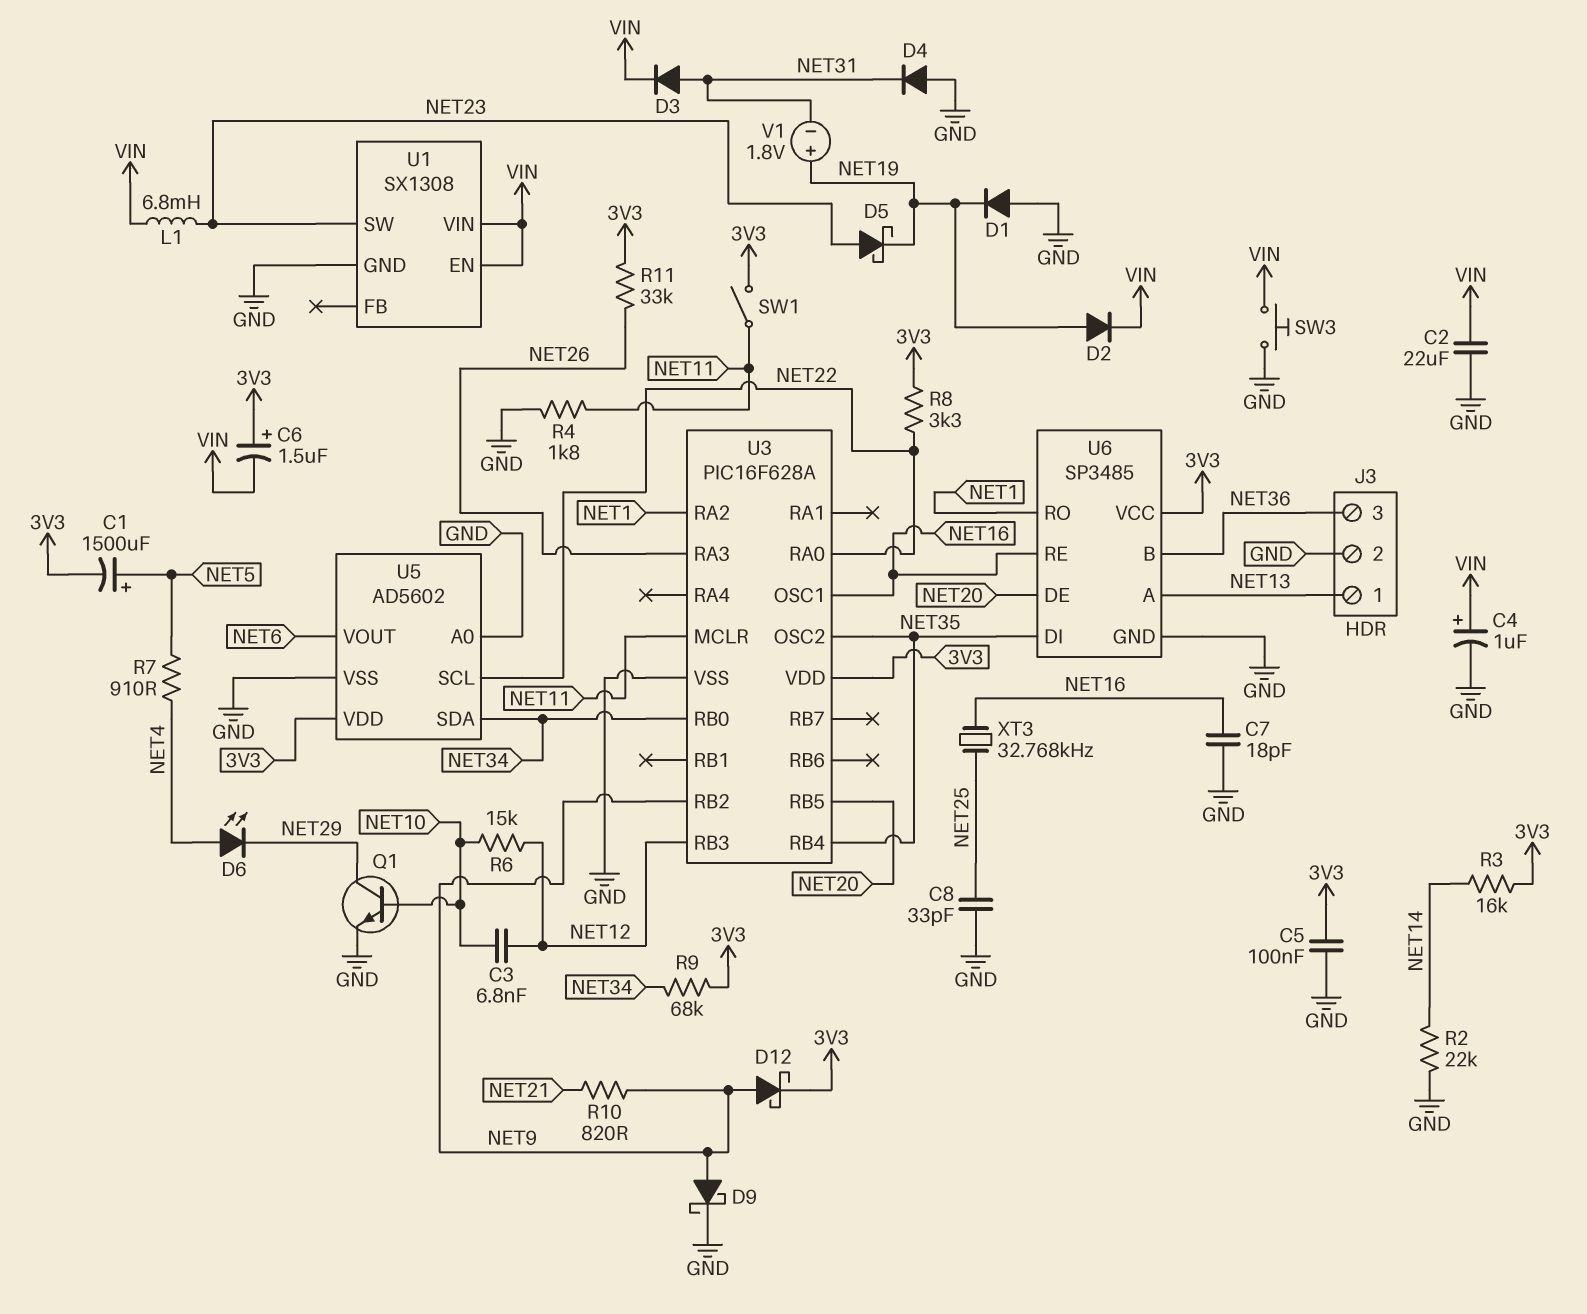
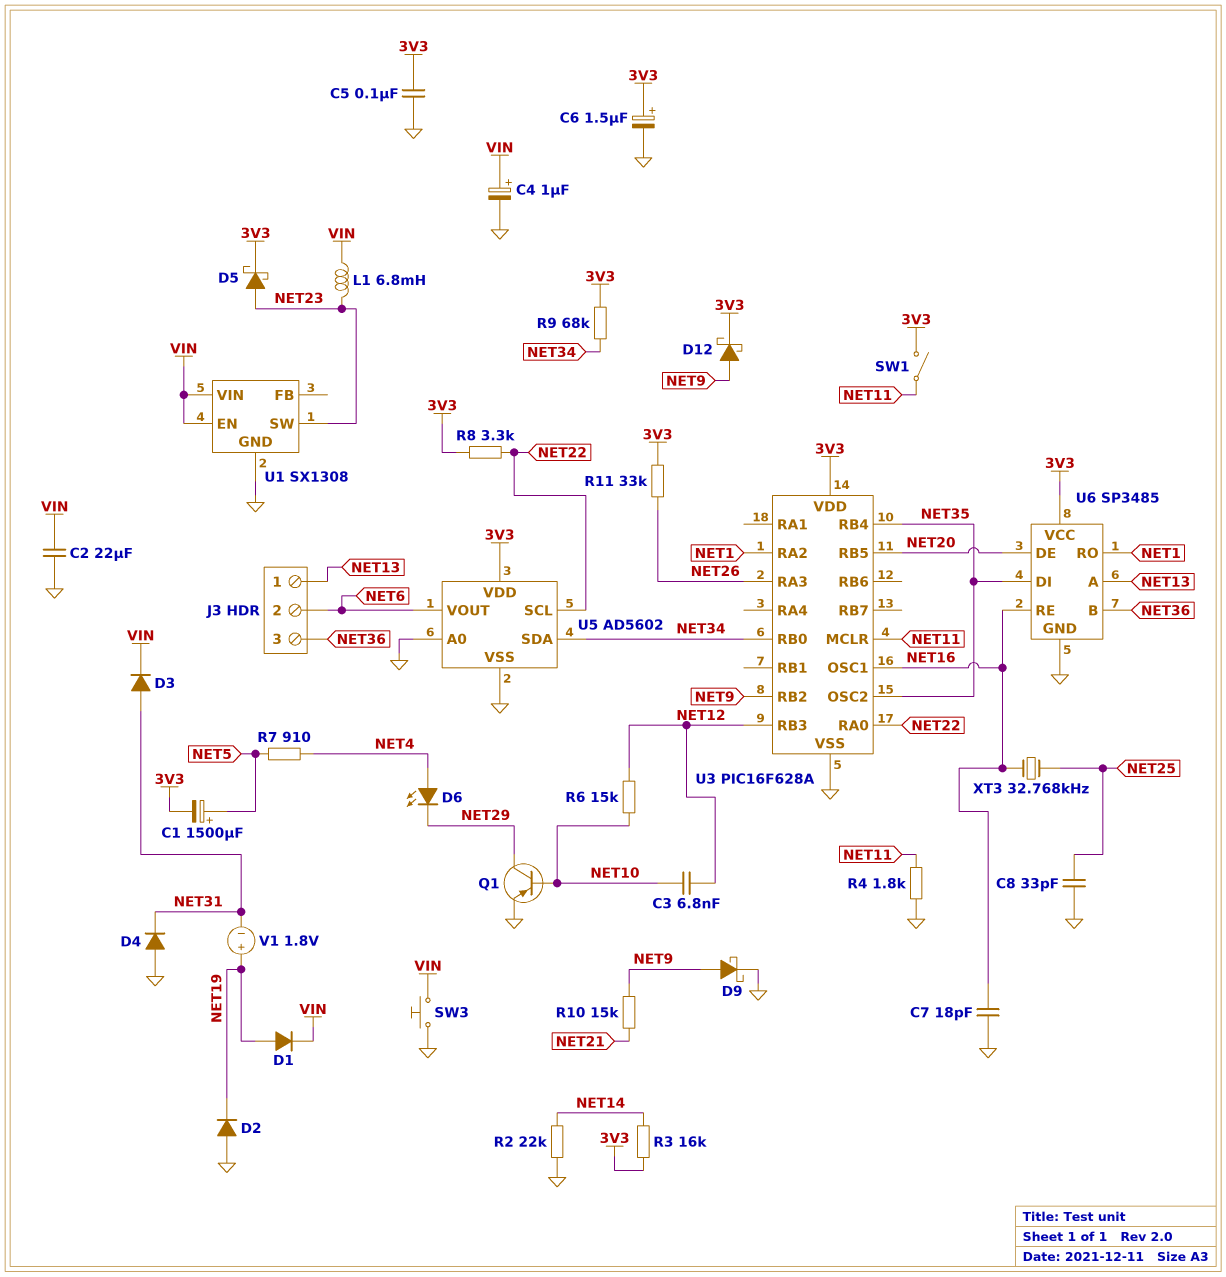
C6: 1.5uF (plus 3V3, minus VIN) -> 1.5uF (plus 3V3, minus GND)
D1: diode (A GND, K NET19) -> diode (A NET19, K VIN)
D2: diode (A NET19, K VIN) -> diode (A GND, K NET19)
D5: schottky (A NET23, K NET19) -> schottky (A NET23, K 3V3)
J3 pin 2: GND -> NET6
Q1: NPN (B NET10, C NET29, E GND) -> PNP (B NET10, C NET29, E GND)
R10: 820 (NET9, NET21) -> 15k (NET9, NET21)

